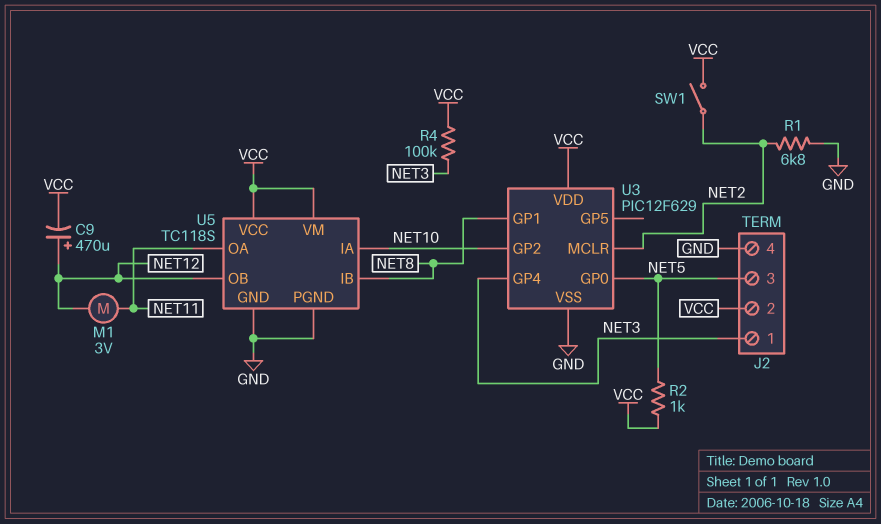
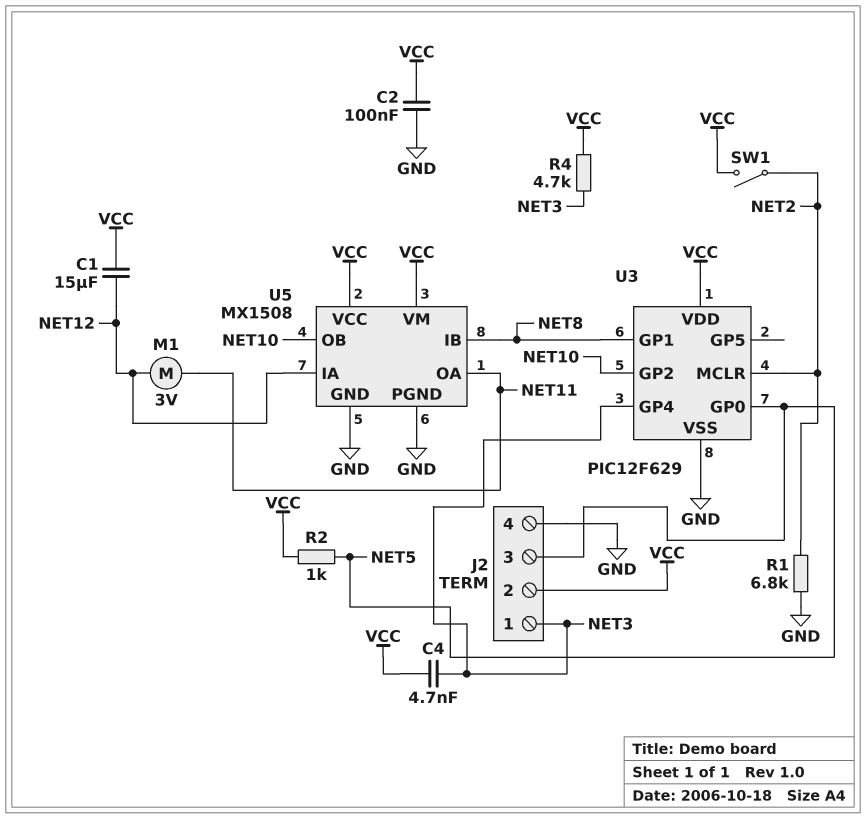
C1: none -> 15uF (NET12, VCC)
C2: none -> 100nF (GND, VCC)
C4: none -> 4.7nF (NET3, VCC)
C9: 470uF (plus NET12, minus VCC) -> none
R4: 100k (NET3, VCC) -> 4.7k (NET3, VCC)
U5: TC118S -> MX1508
U5 pin IA: NET10 -> NET12
U5 pin OB: NET12 -> NET10

